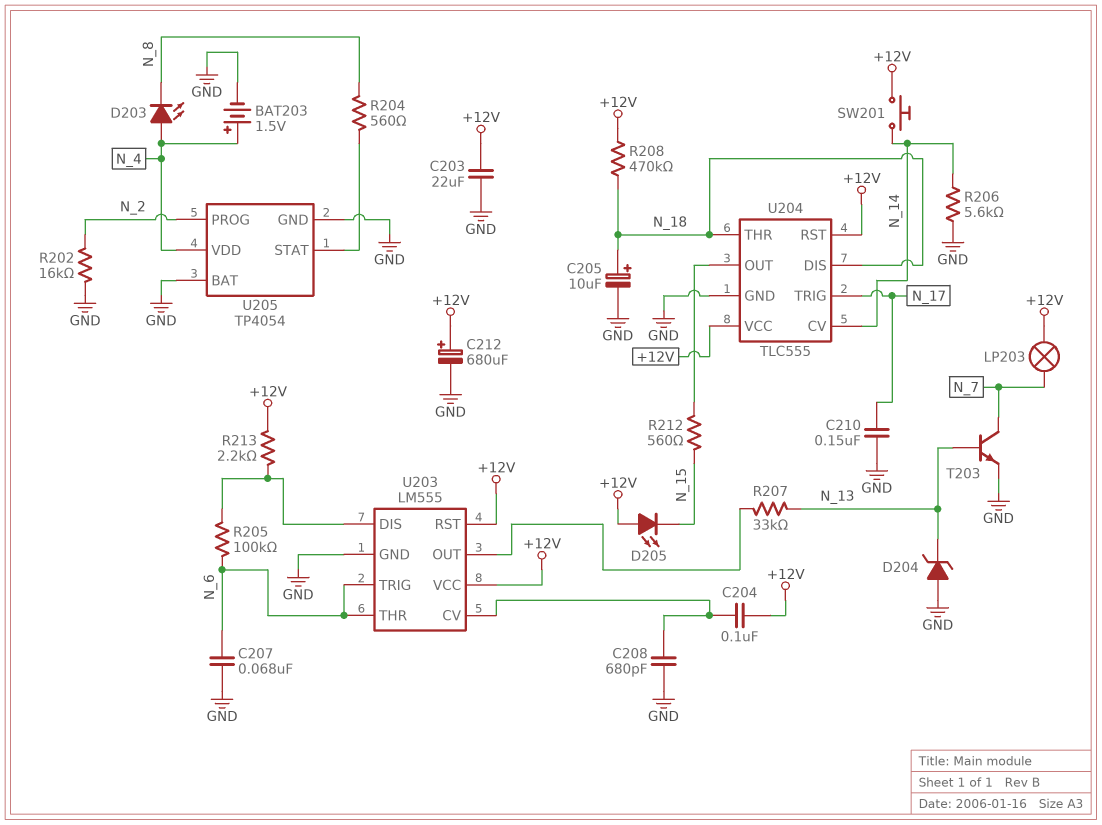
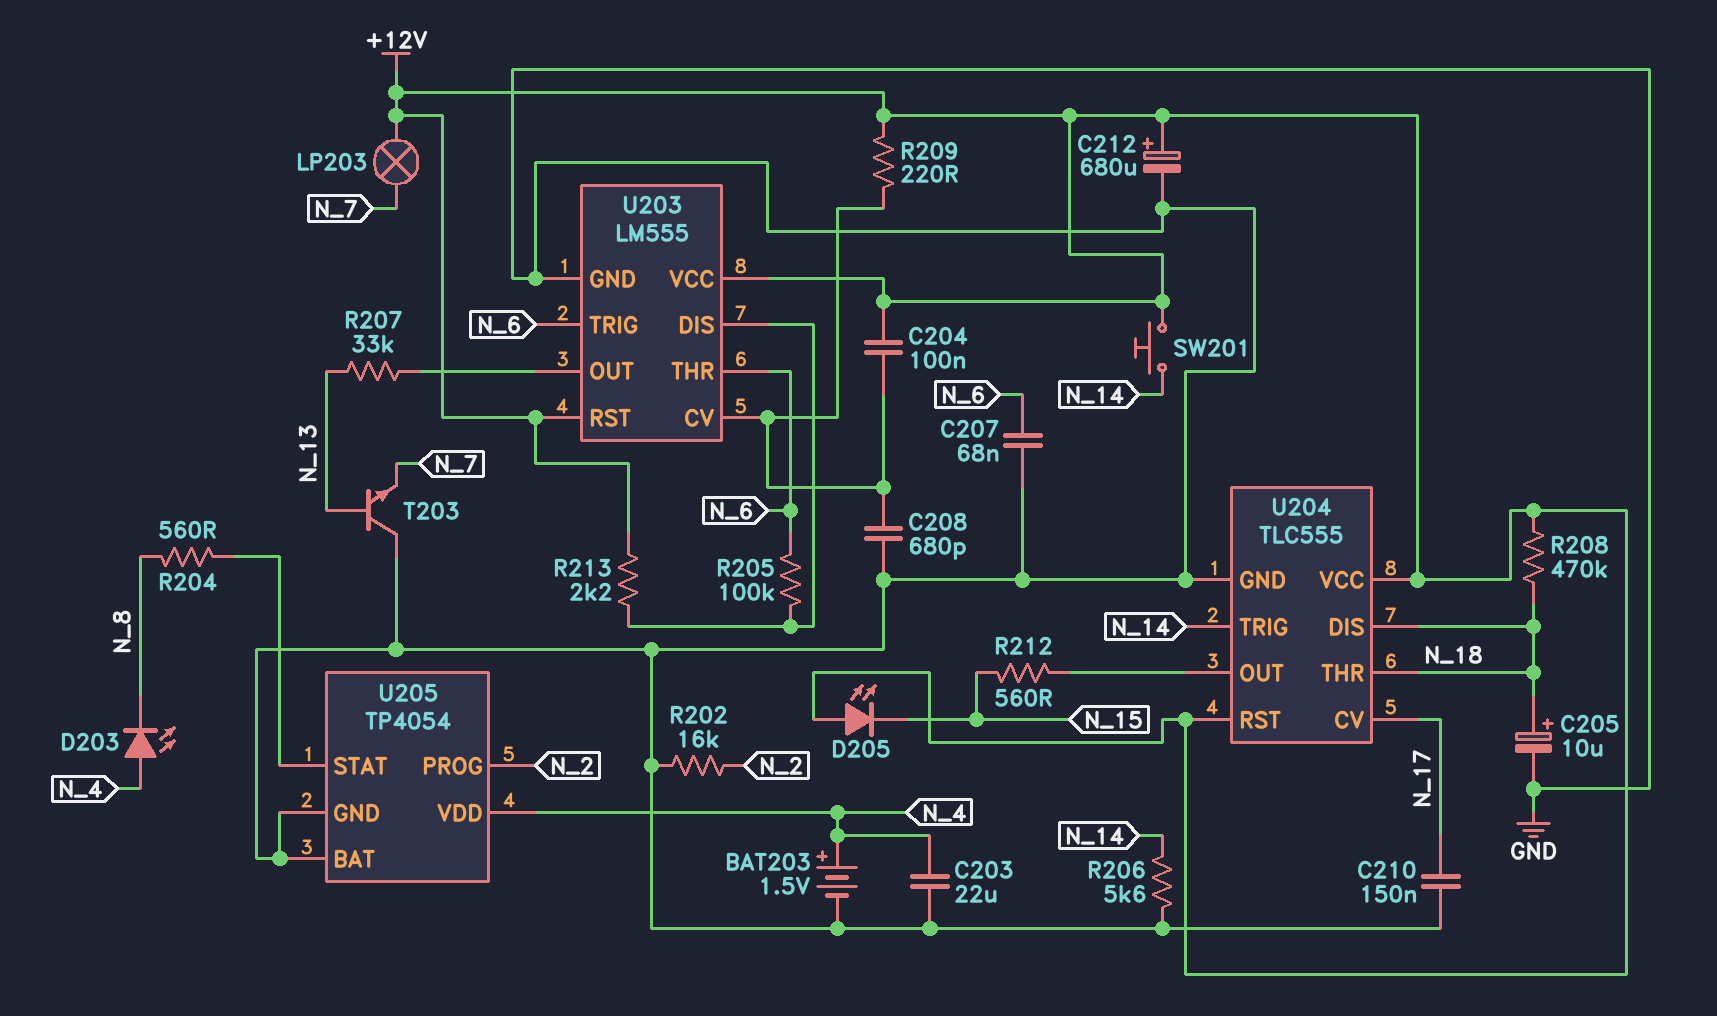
C203: 22uF (+12V, GND) -> 22uF (GND, N_4)
D204: zener (A GND, K N_13) -> none
R209: none -> 220 (+12V, U203/CV)
T203: NPN (B N_13, C N_7, E GND) -> NPN (B N_13, C GND, E N_7)
U204 pin CV: N_14 -> N_17
U204 pin TRIG: N_17 -> N_14

